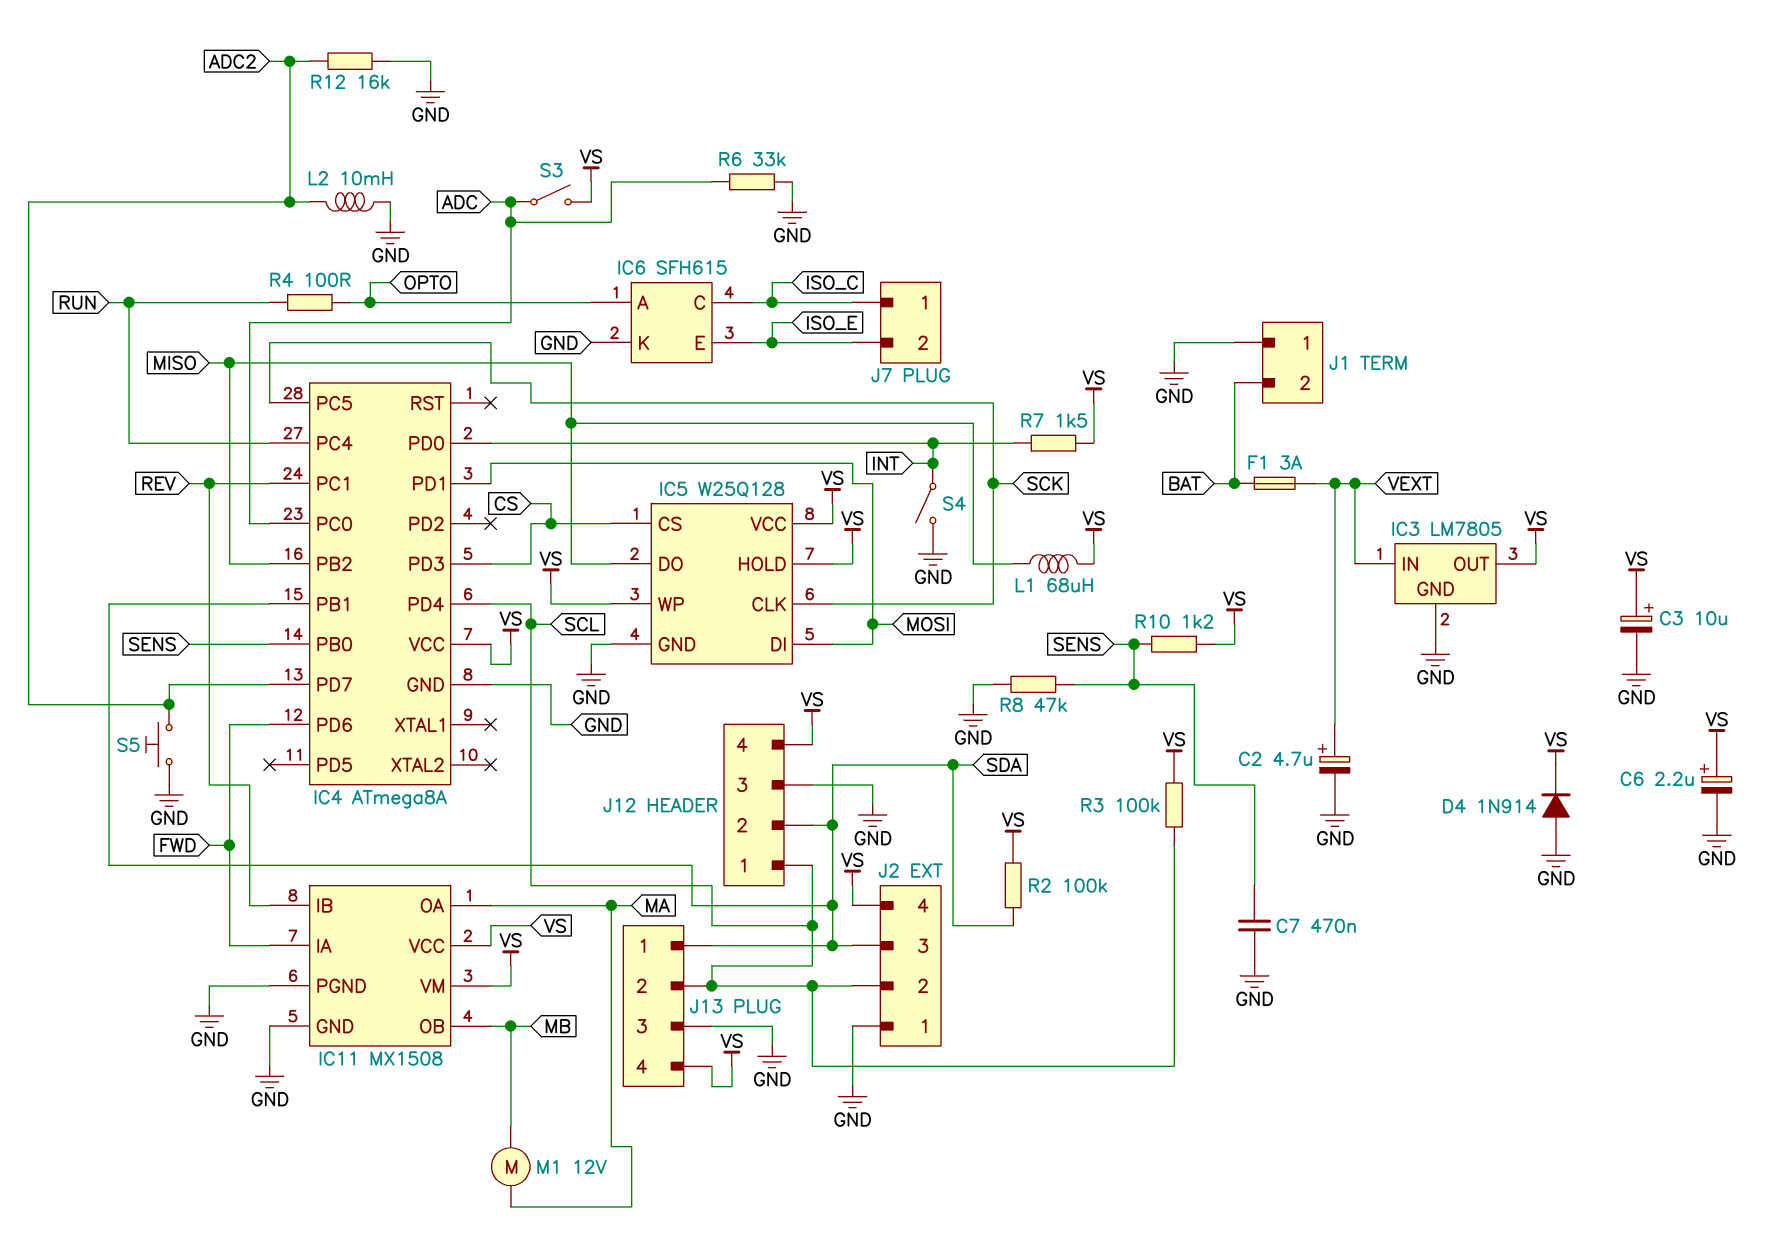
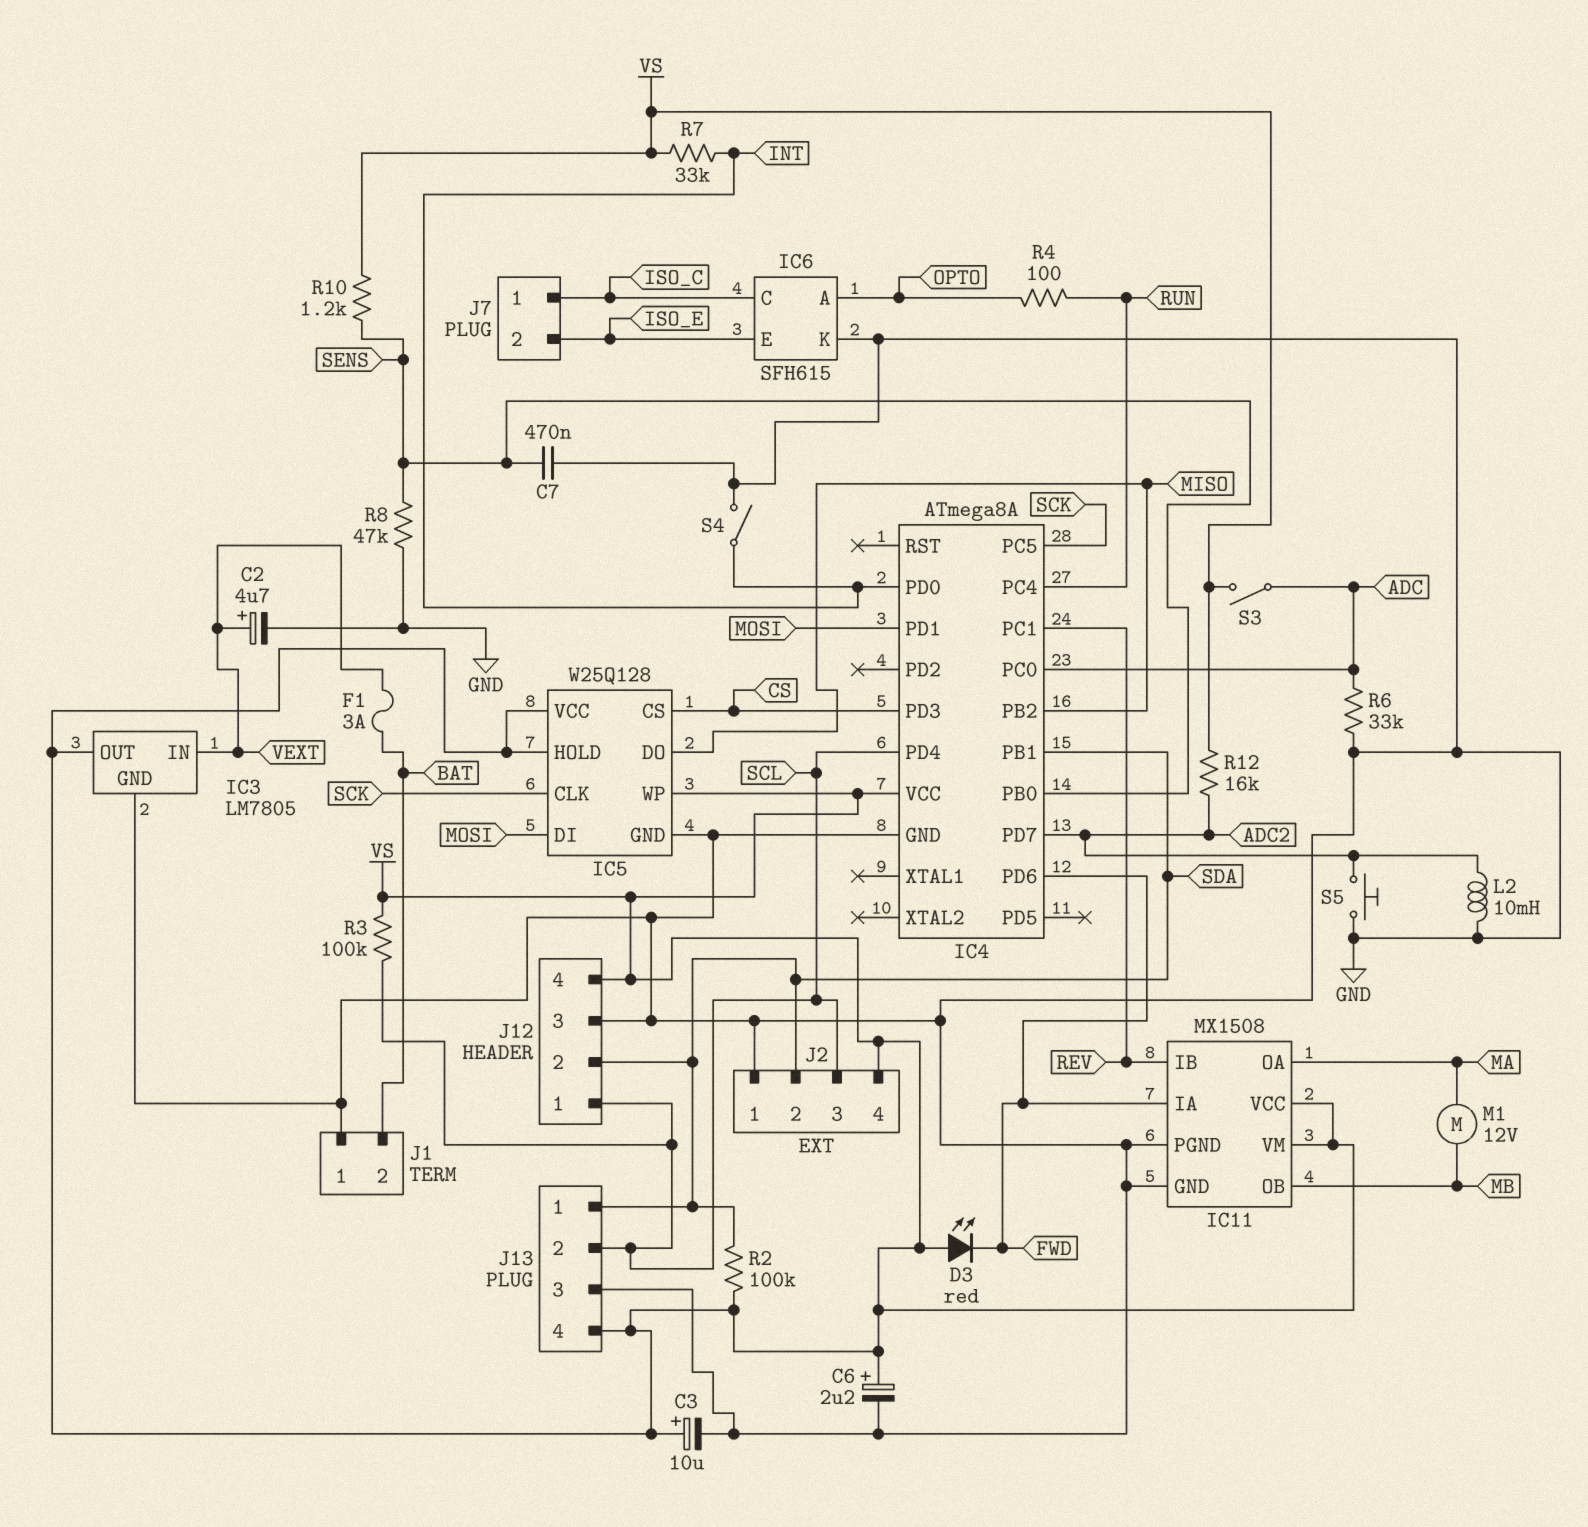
D3: none -> LED red (A VS, K FWD)
D4: diode 1N914 (A GND, K VS) -> none
J2 pin 2: SCL -> SDA
J2 pin 3: SDA -> SCL
L1: 68uH (MISO, VS) -> none
R7: 1.5k (INT, VS) -> 33k (INT, VS)
R12: 16k (ADC2, GND) -> 16k (ADC2, VS)

